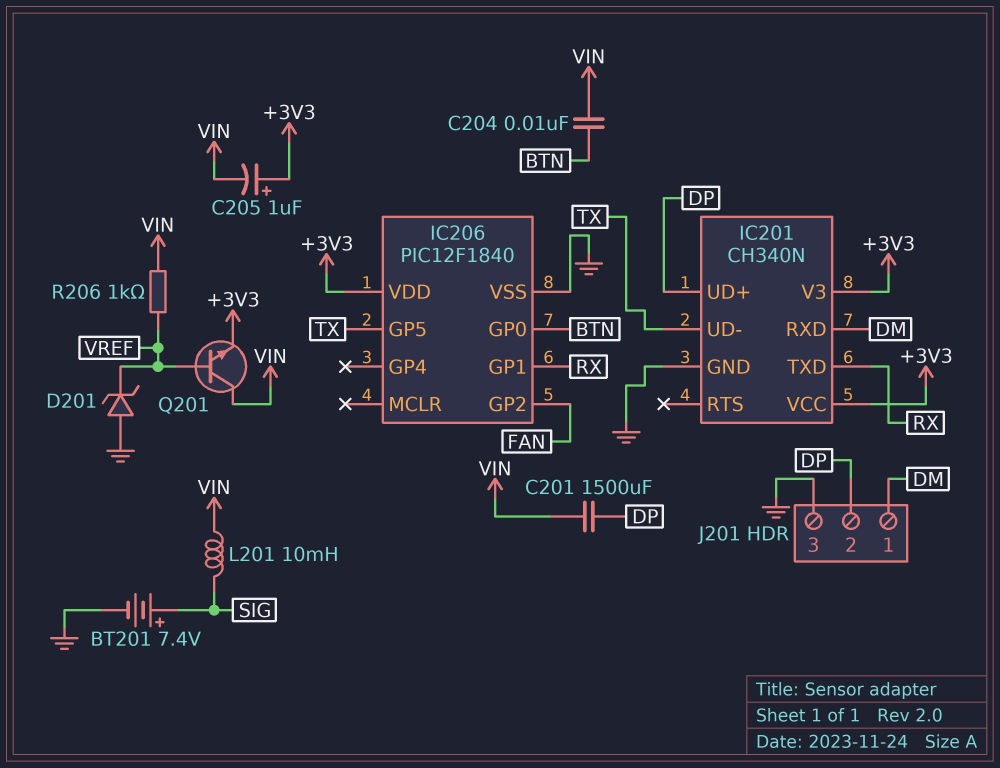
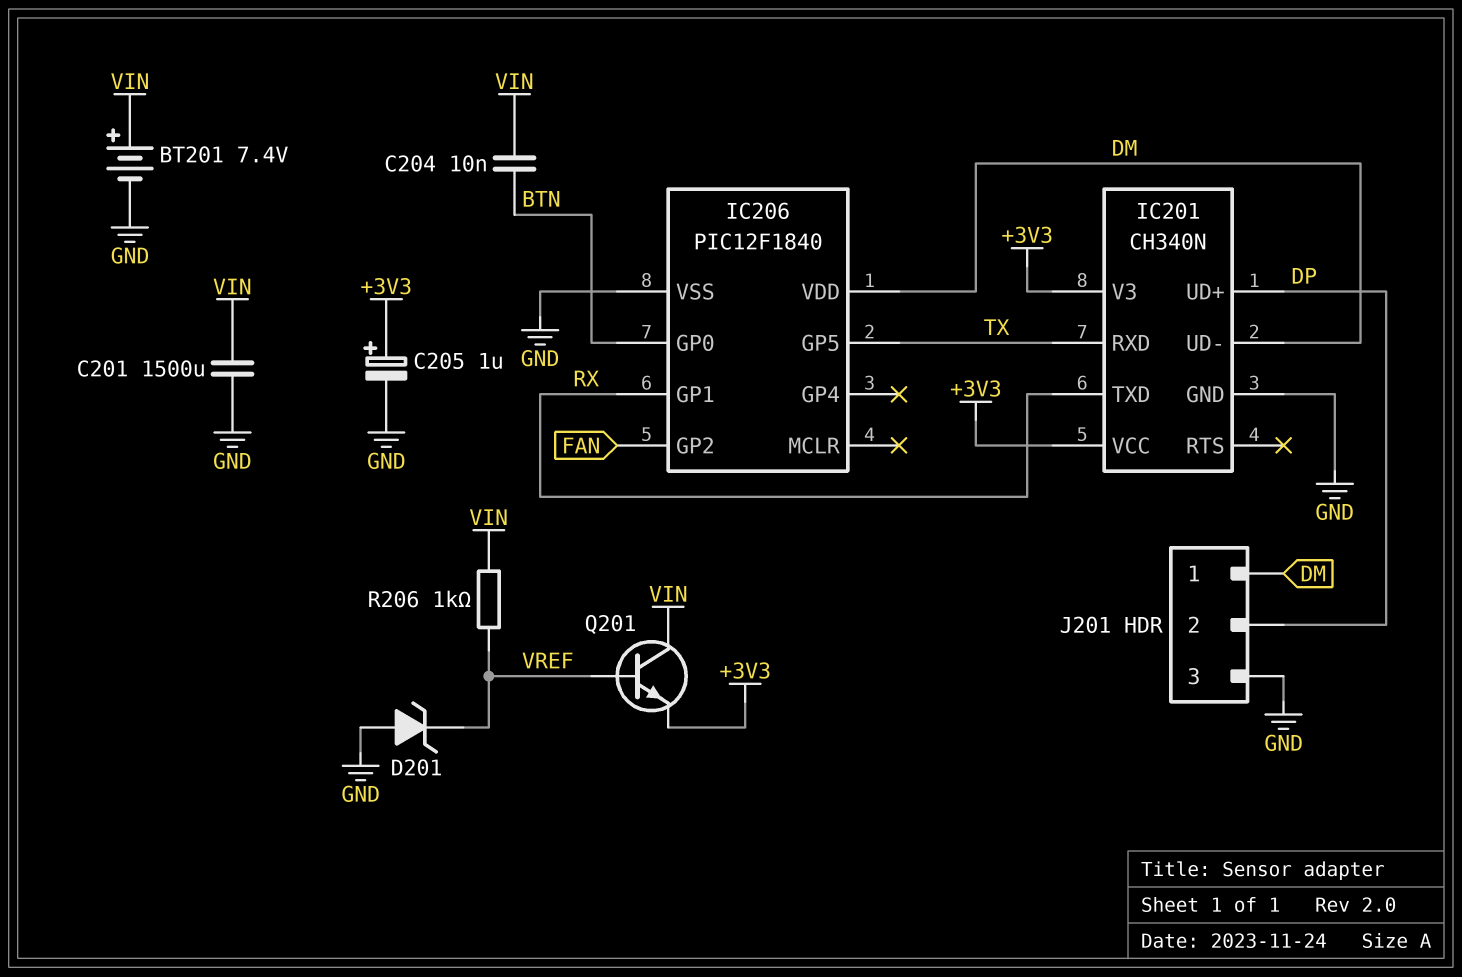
BT201: 7.4V (plus SIG, minus GND) -> 7.4V (plus VIN, minus GND)
C201: 1500uF (DP, VIN) -> 1500uF (GND, VIN)
C205: 1uF (plus +3V3, minus VIN) -> 1uF (plus +3V3, minus GND)
IC201 pin RXD: DM -> TX
IC201 pin UD-: TX -> DM
IC206 pin VDD: +3V3 -> DM
L201: 10mH (SIG, VIN) -> none

